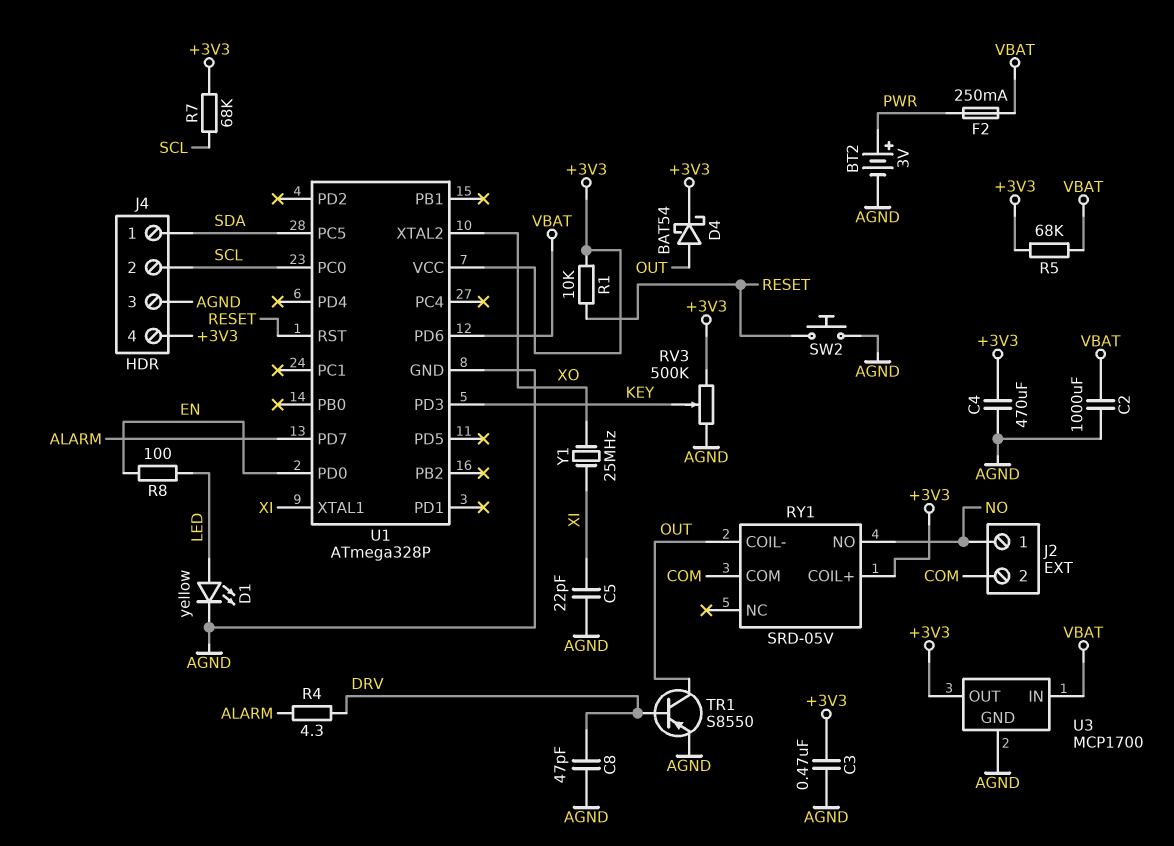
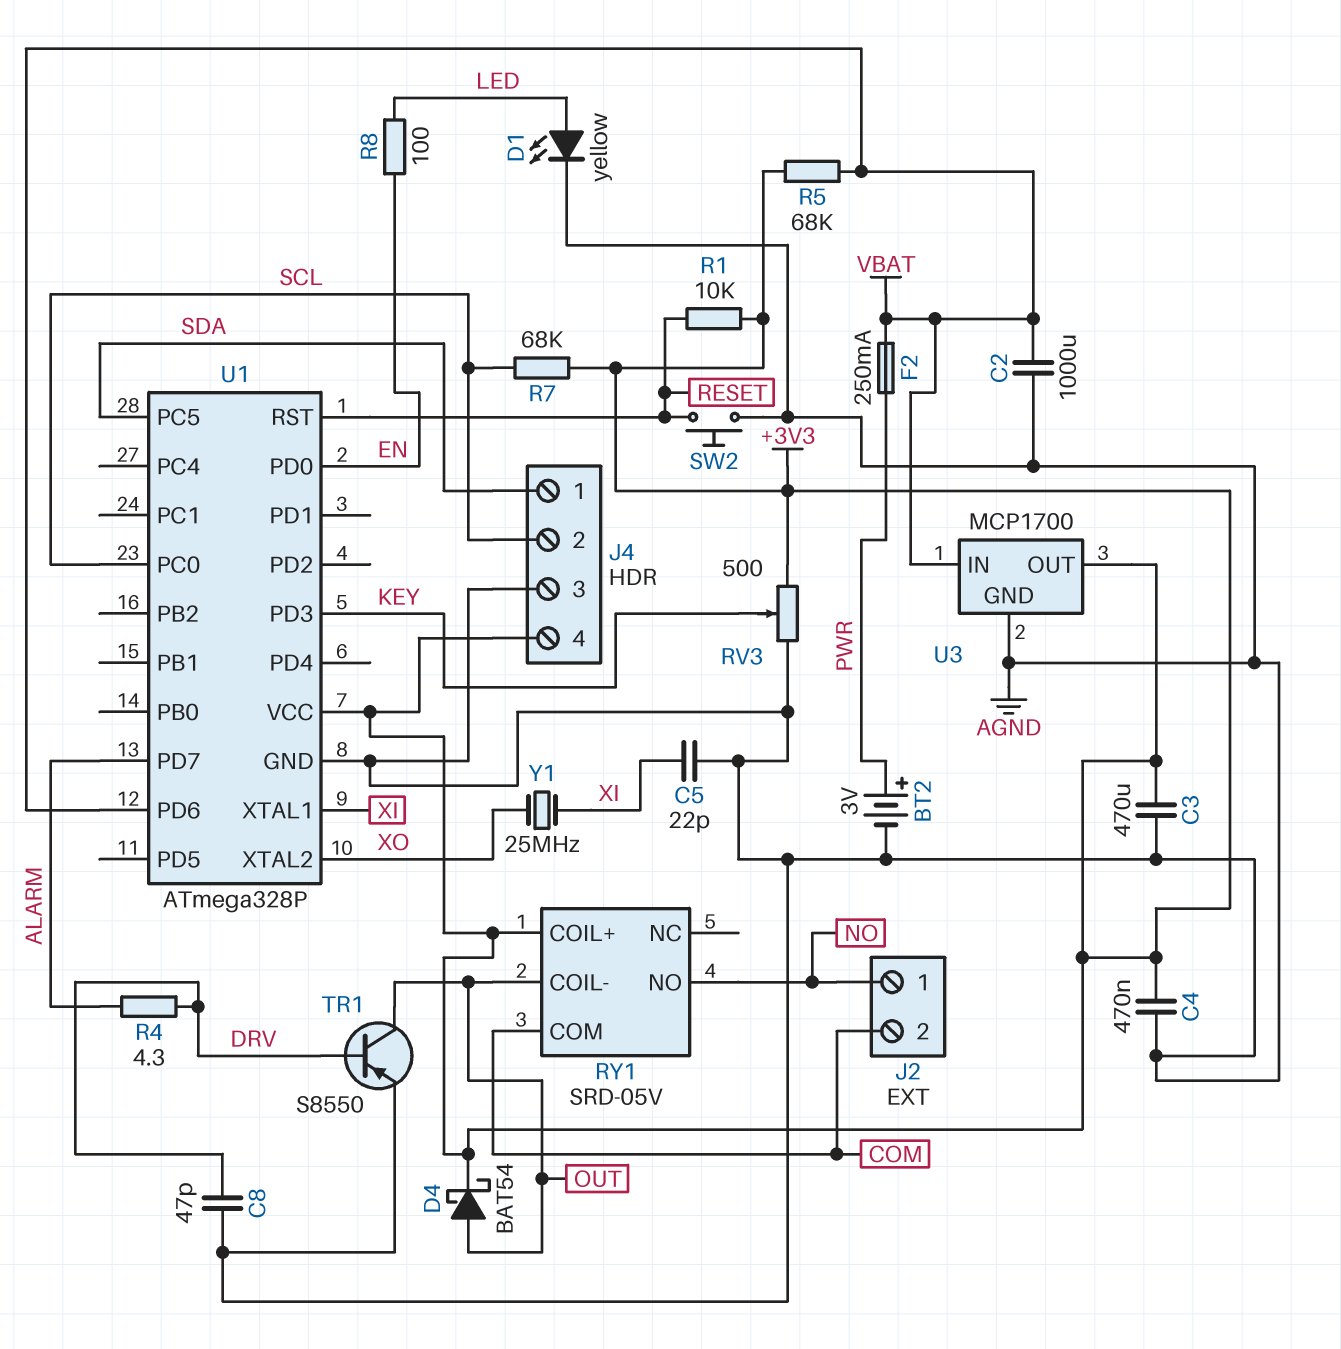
C3: 470nF (+3V3, AGND) -> 470uF (+3V3, AGND)
C4: 470uF (+3V3, AGND) -> 470nF (+3V3, AGND)
RV3: 500k (+3V3, AGND, wiper KEY) -> 500 (+3V3, AGND, wiper KEY)

